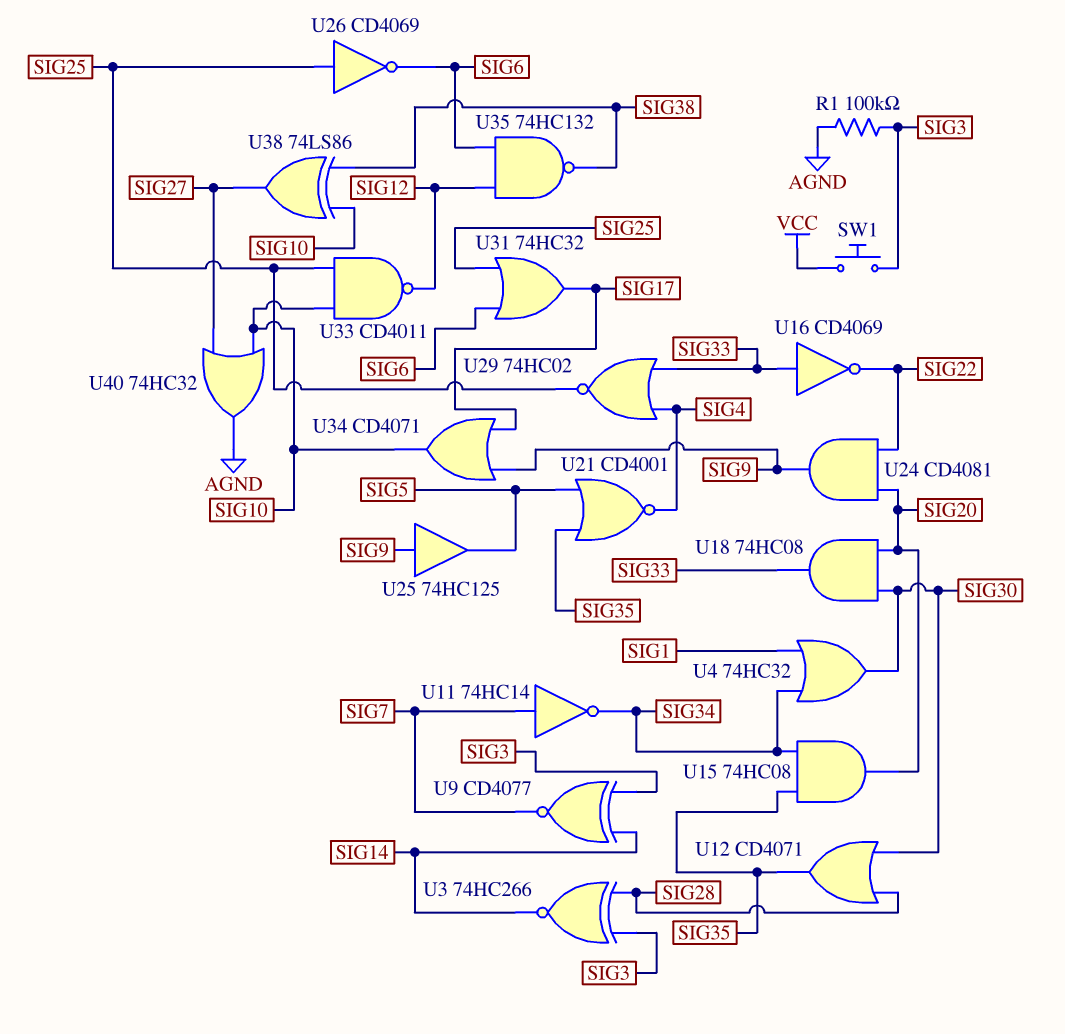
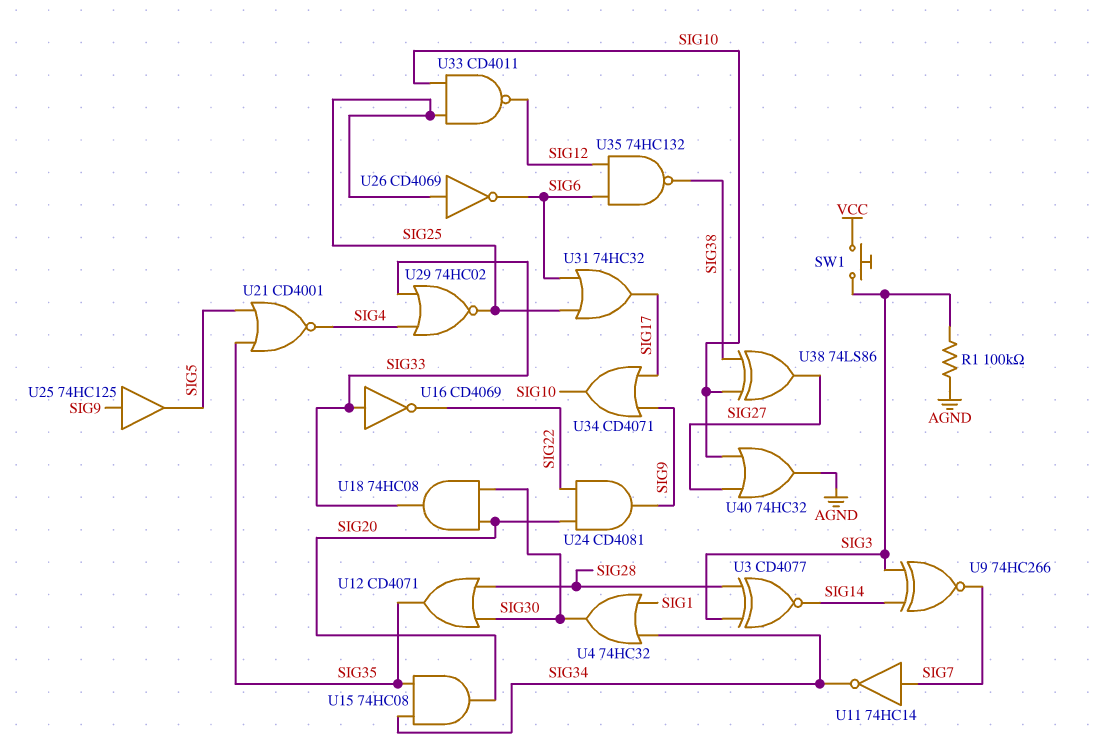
U3: XNOR 74HC266 (in SIG3, in SIG28, out SIG14) -> XNOR CD4077 (in SIG3, in SIG28, out SIG14)
U9: XNOR CD4077 (in SIG3, in SIG14, out SIG7) -> XNOR 74HC266 (in SIG3, in SIG14, out SIG7)

